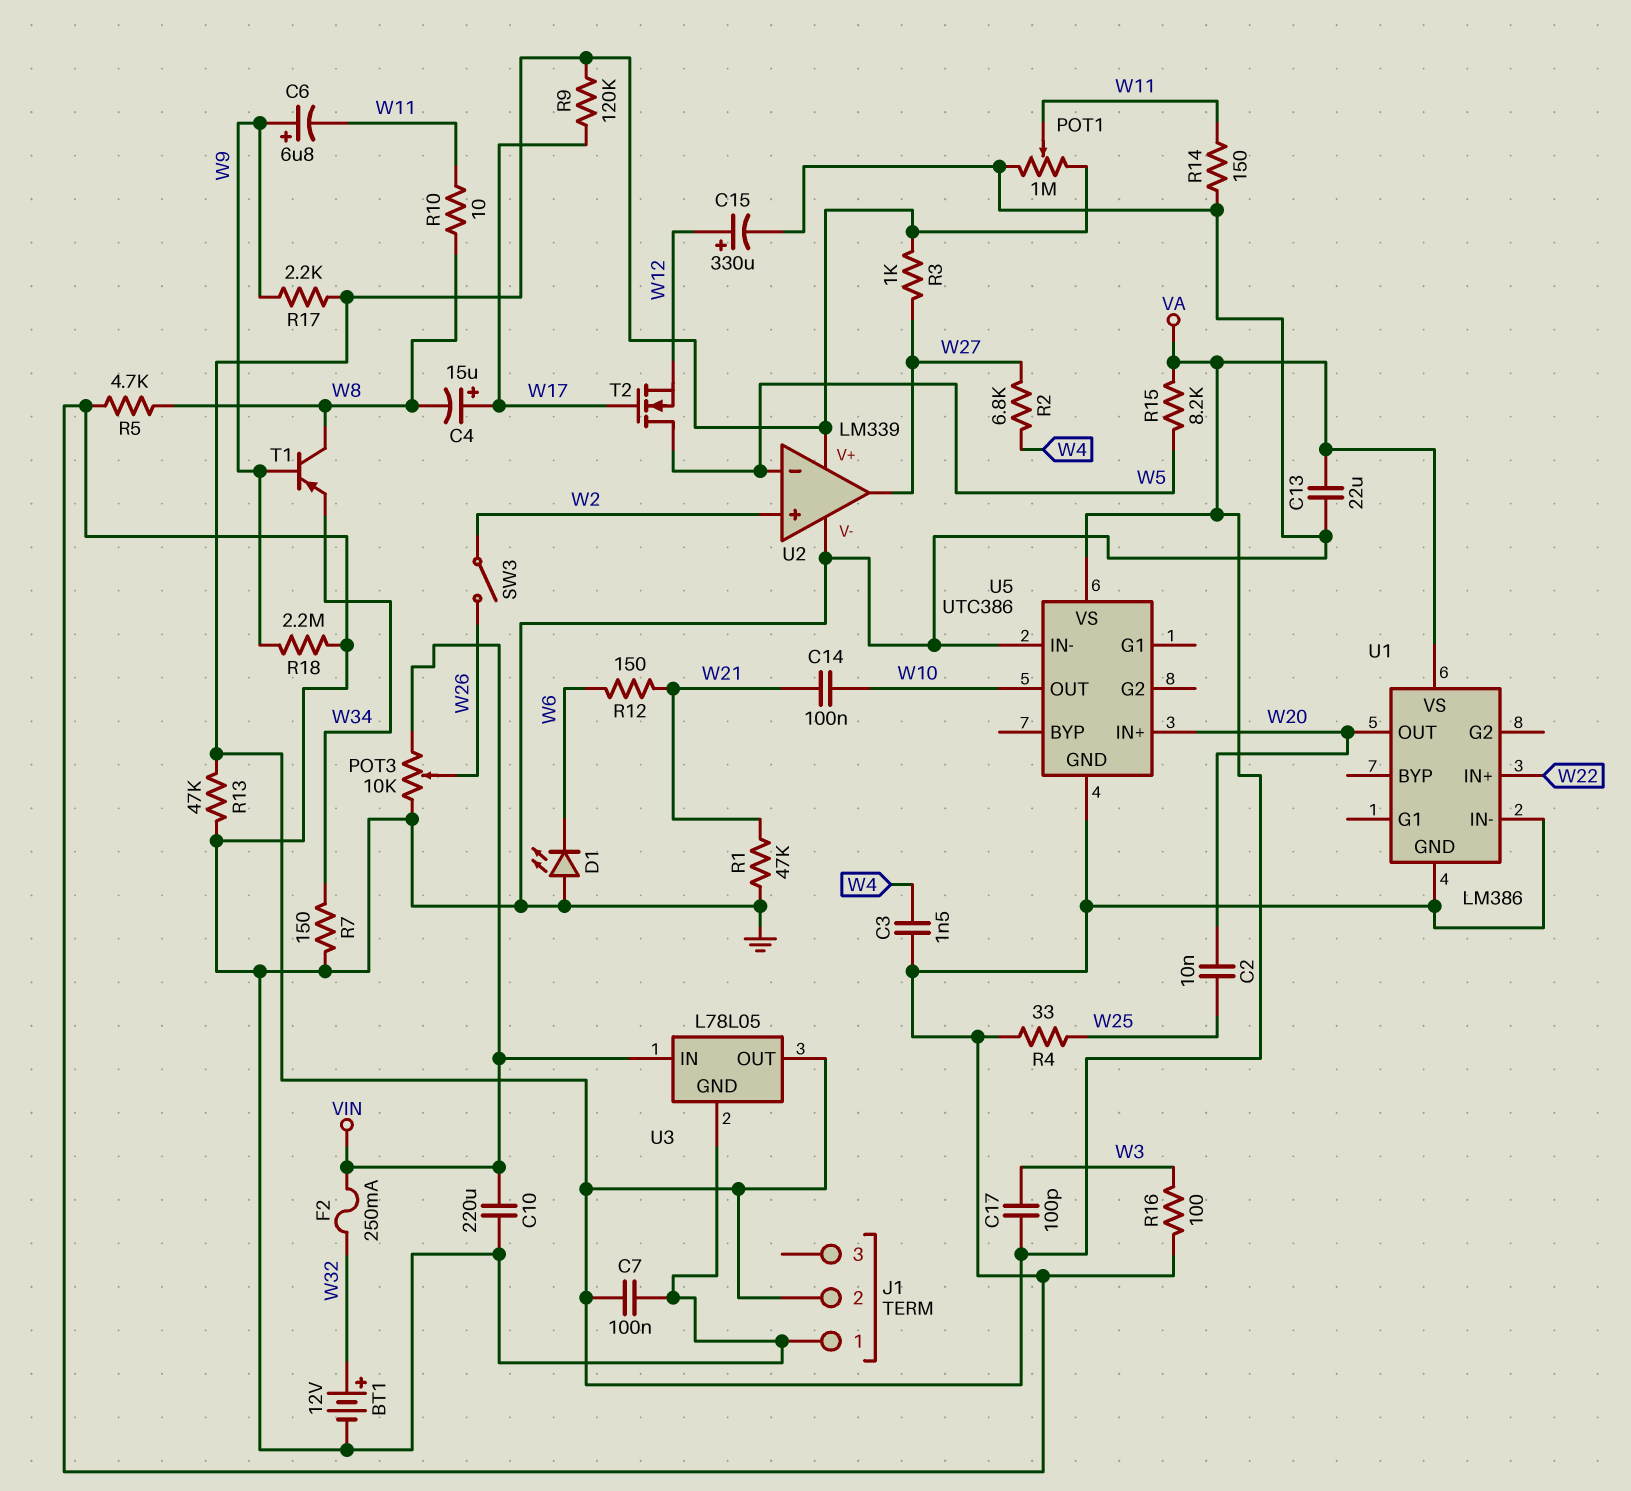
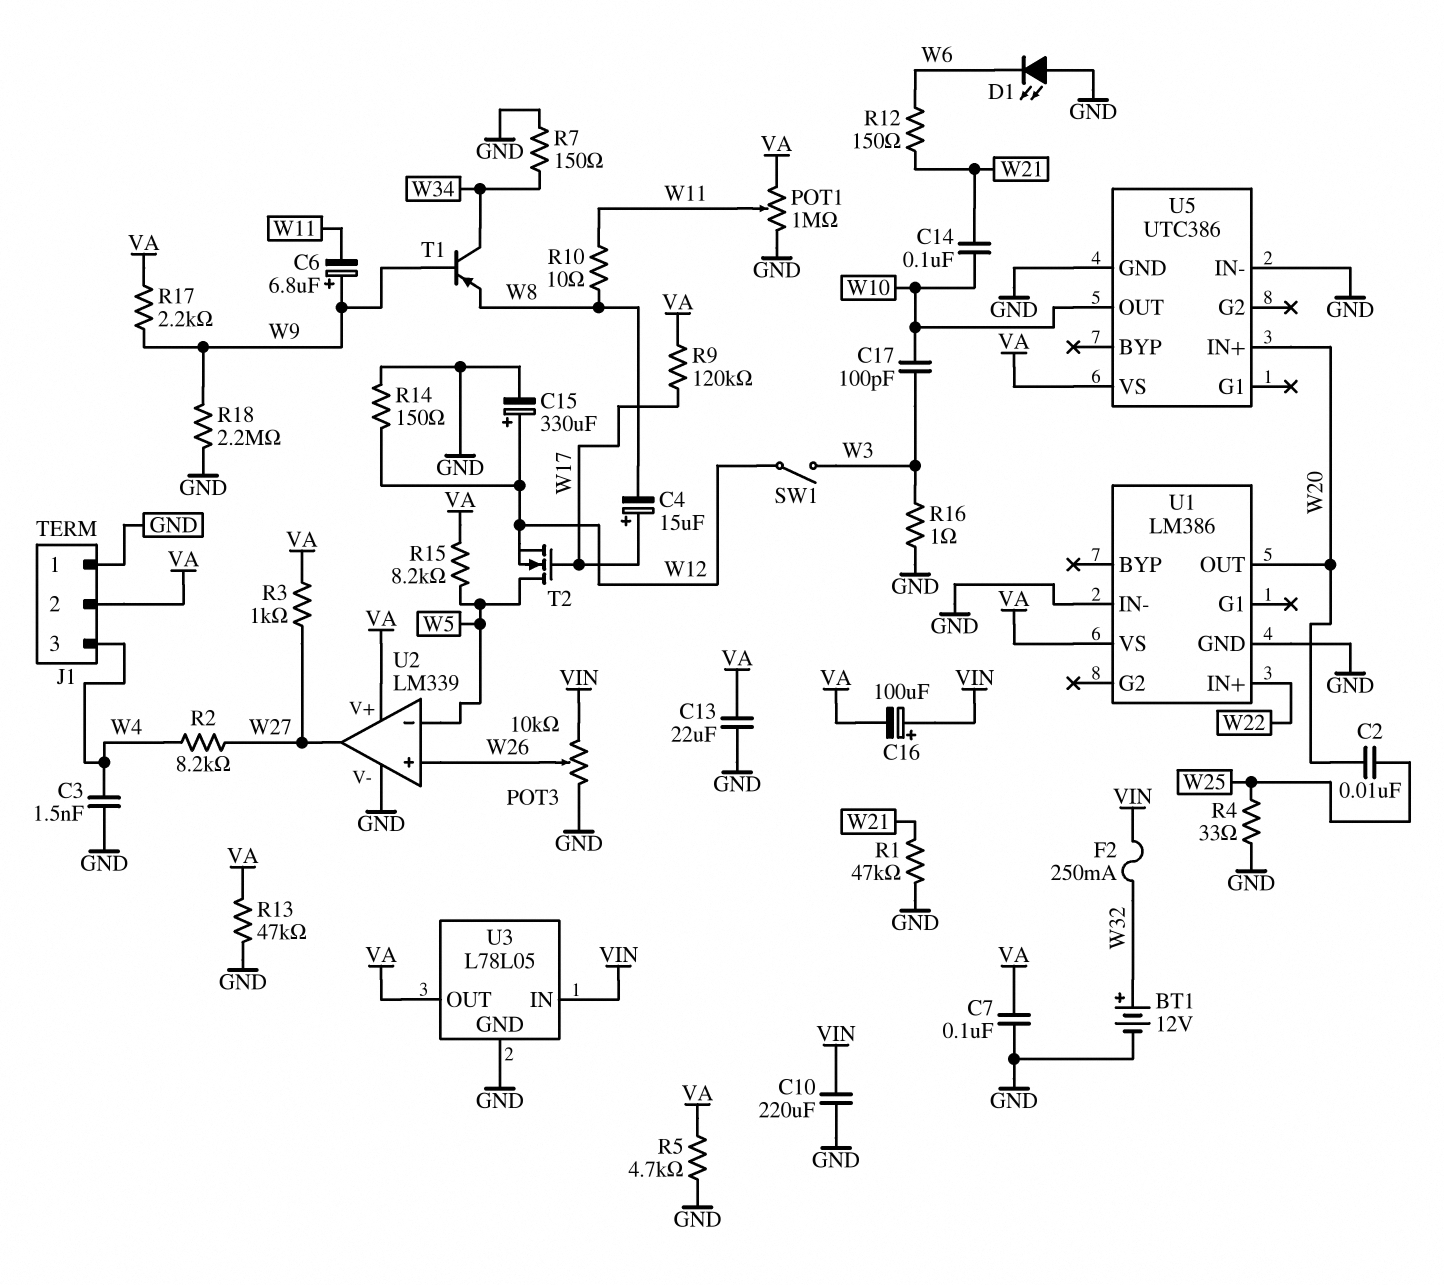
C16: none -> 100uF (plus VIN, minus VA)
C17: 100pF (VA, W3) -> 100pF (W3, W10)
J1 pin 3: none -> W4
R2: 6.8k (W4, W27) -> 8.2k (W4, W27)
R5: 4.7k (GND, W8) -> 4.7k (GND, VA)
R14: 150 (GND, W11) -> 150 (GND, W12)
R16: 100 (GND, W3) -> 1 (GND, W3)
SW1: none -> switch (W3, W12)
SW3: switch (W2, W26) -> none
T1: PNP (B W9, C W8, E W34) -> PNP (B W9, C W34, E W8)
U2 pin in+: W2 -> W26

